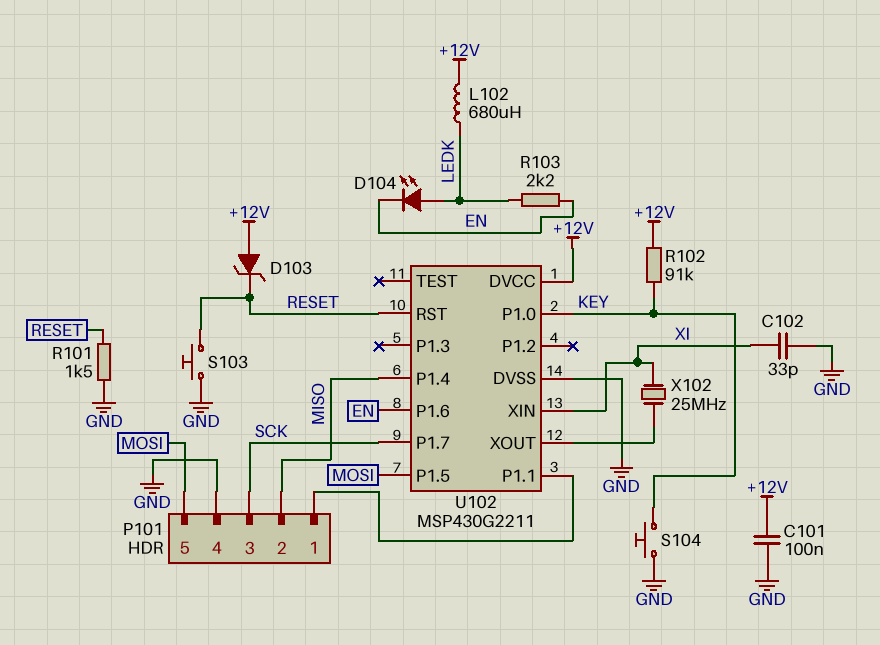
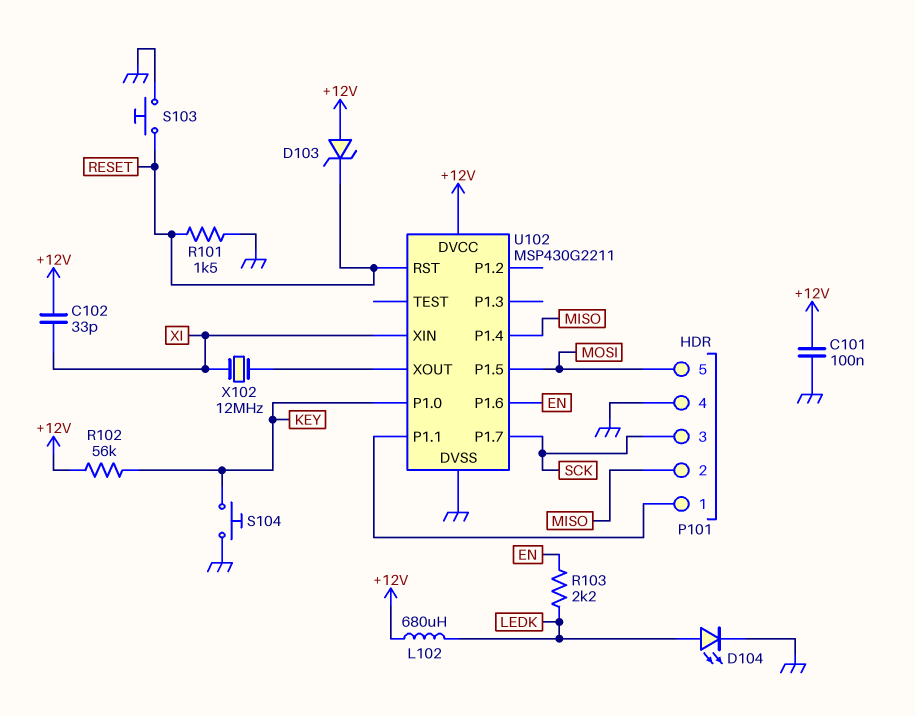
C102: 33pF (GND, XI) -> 33pF (+12V, XI)
D104: LED (A LEDK, K EN) -> LED (A LEDK, K GND)
R102: 91k (+12V, KEY) -> 56k (+12V, KEY)
X102: 25MHz (U102/XOUT, XI) -> 12MHz (U102/XOUT, XI)

